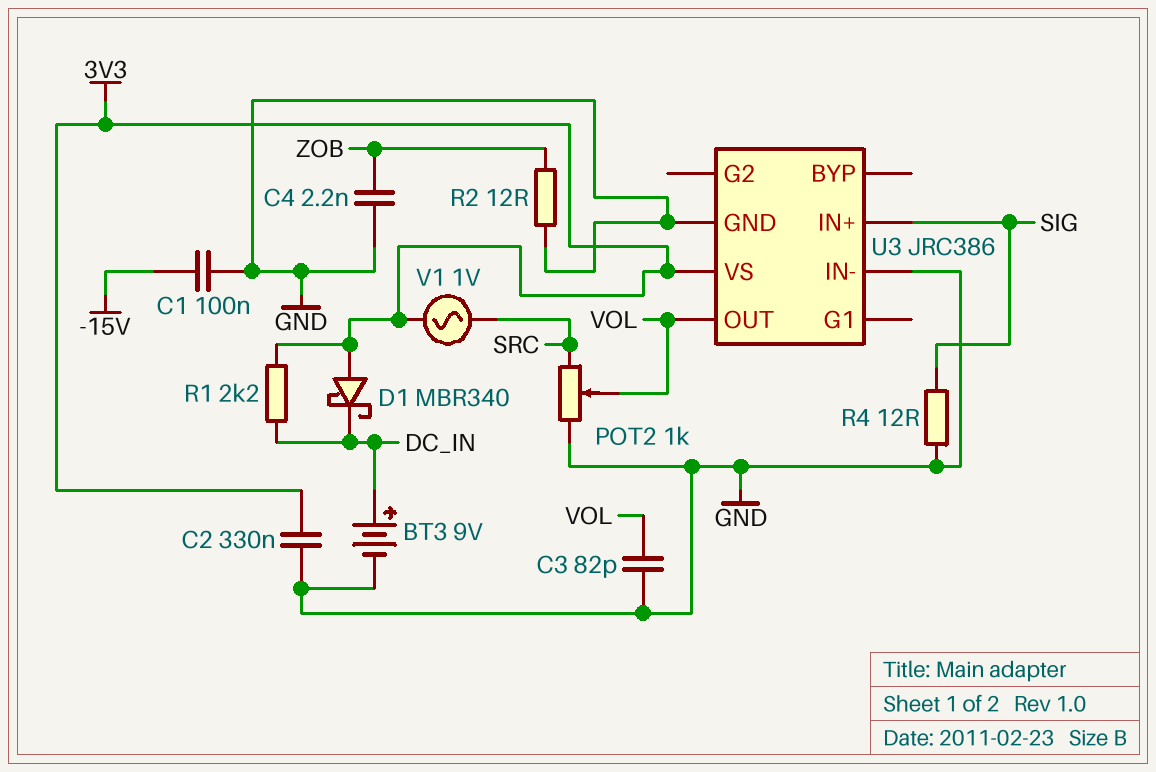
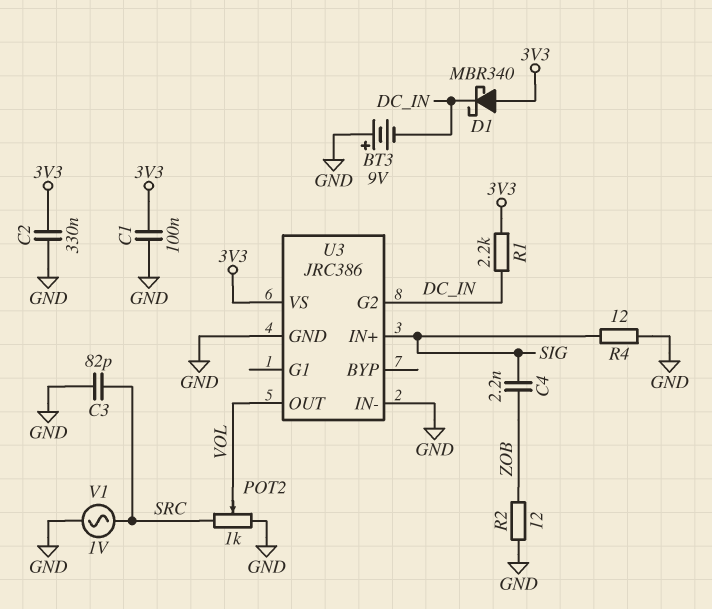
BT3: 9V (plus DC_IN, minus GND) -> 9V (plus GND, minus DC_IN)
C1: 100nF (-15V, GND) -> 100nF (3V3, GND)
C3: 82pF (GND, VOL) -> 82pF (GND, SRC)
C4: 2.2nF (GND, ZOB) -> 2.2nF (SIG, ZOB)
U3 pin G2: none -> DC_IN
V1: AC 1V (3V3, SRC) -> AC 1V (GND, SRC)

